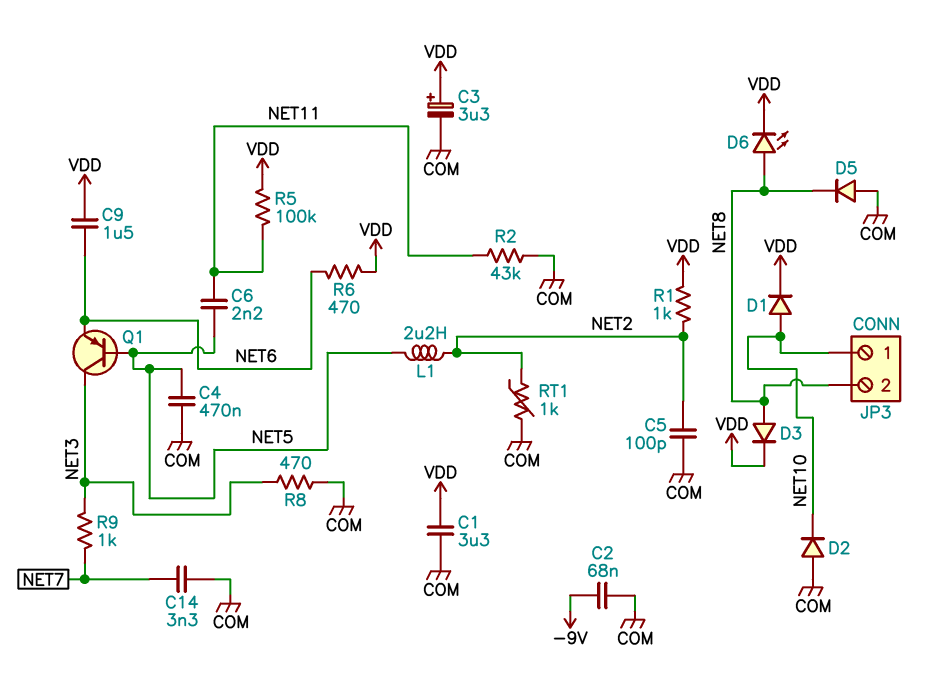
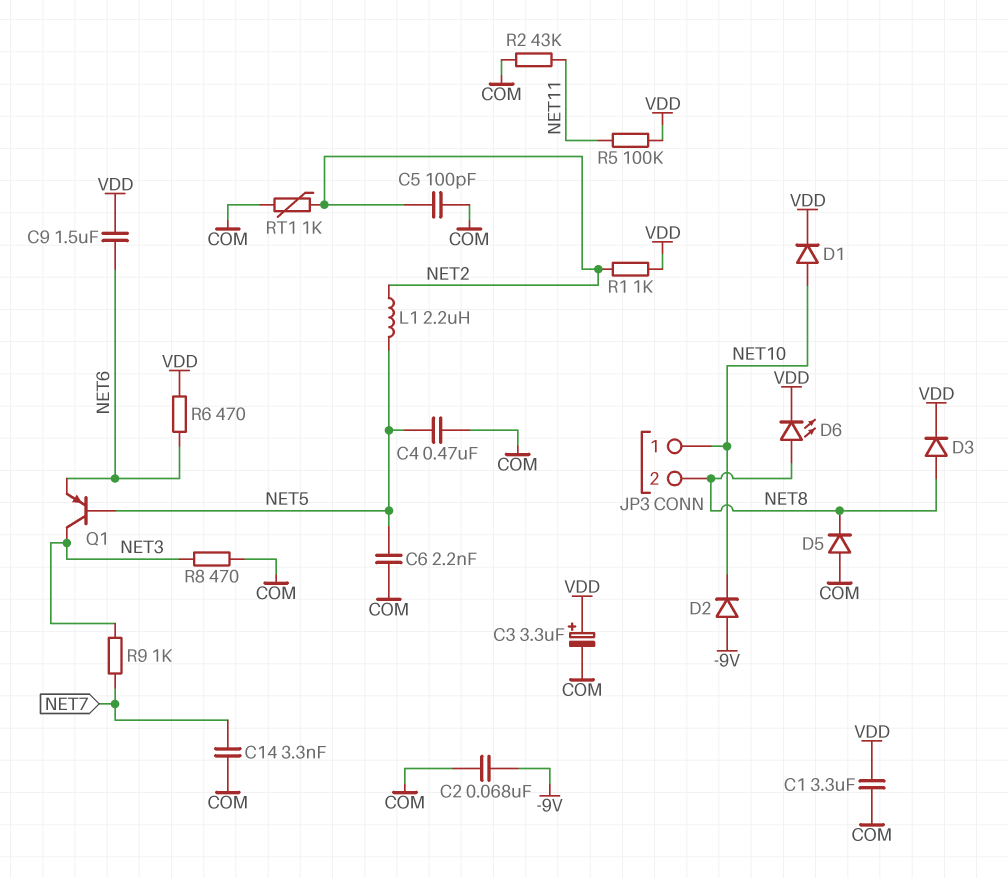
C6: 2.2nF (NET5, NET11) -> 2.2nF (COM, NET5)
D2: diode (A COM, K NET10) -> diode (A -9V, K NET10)

